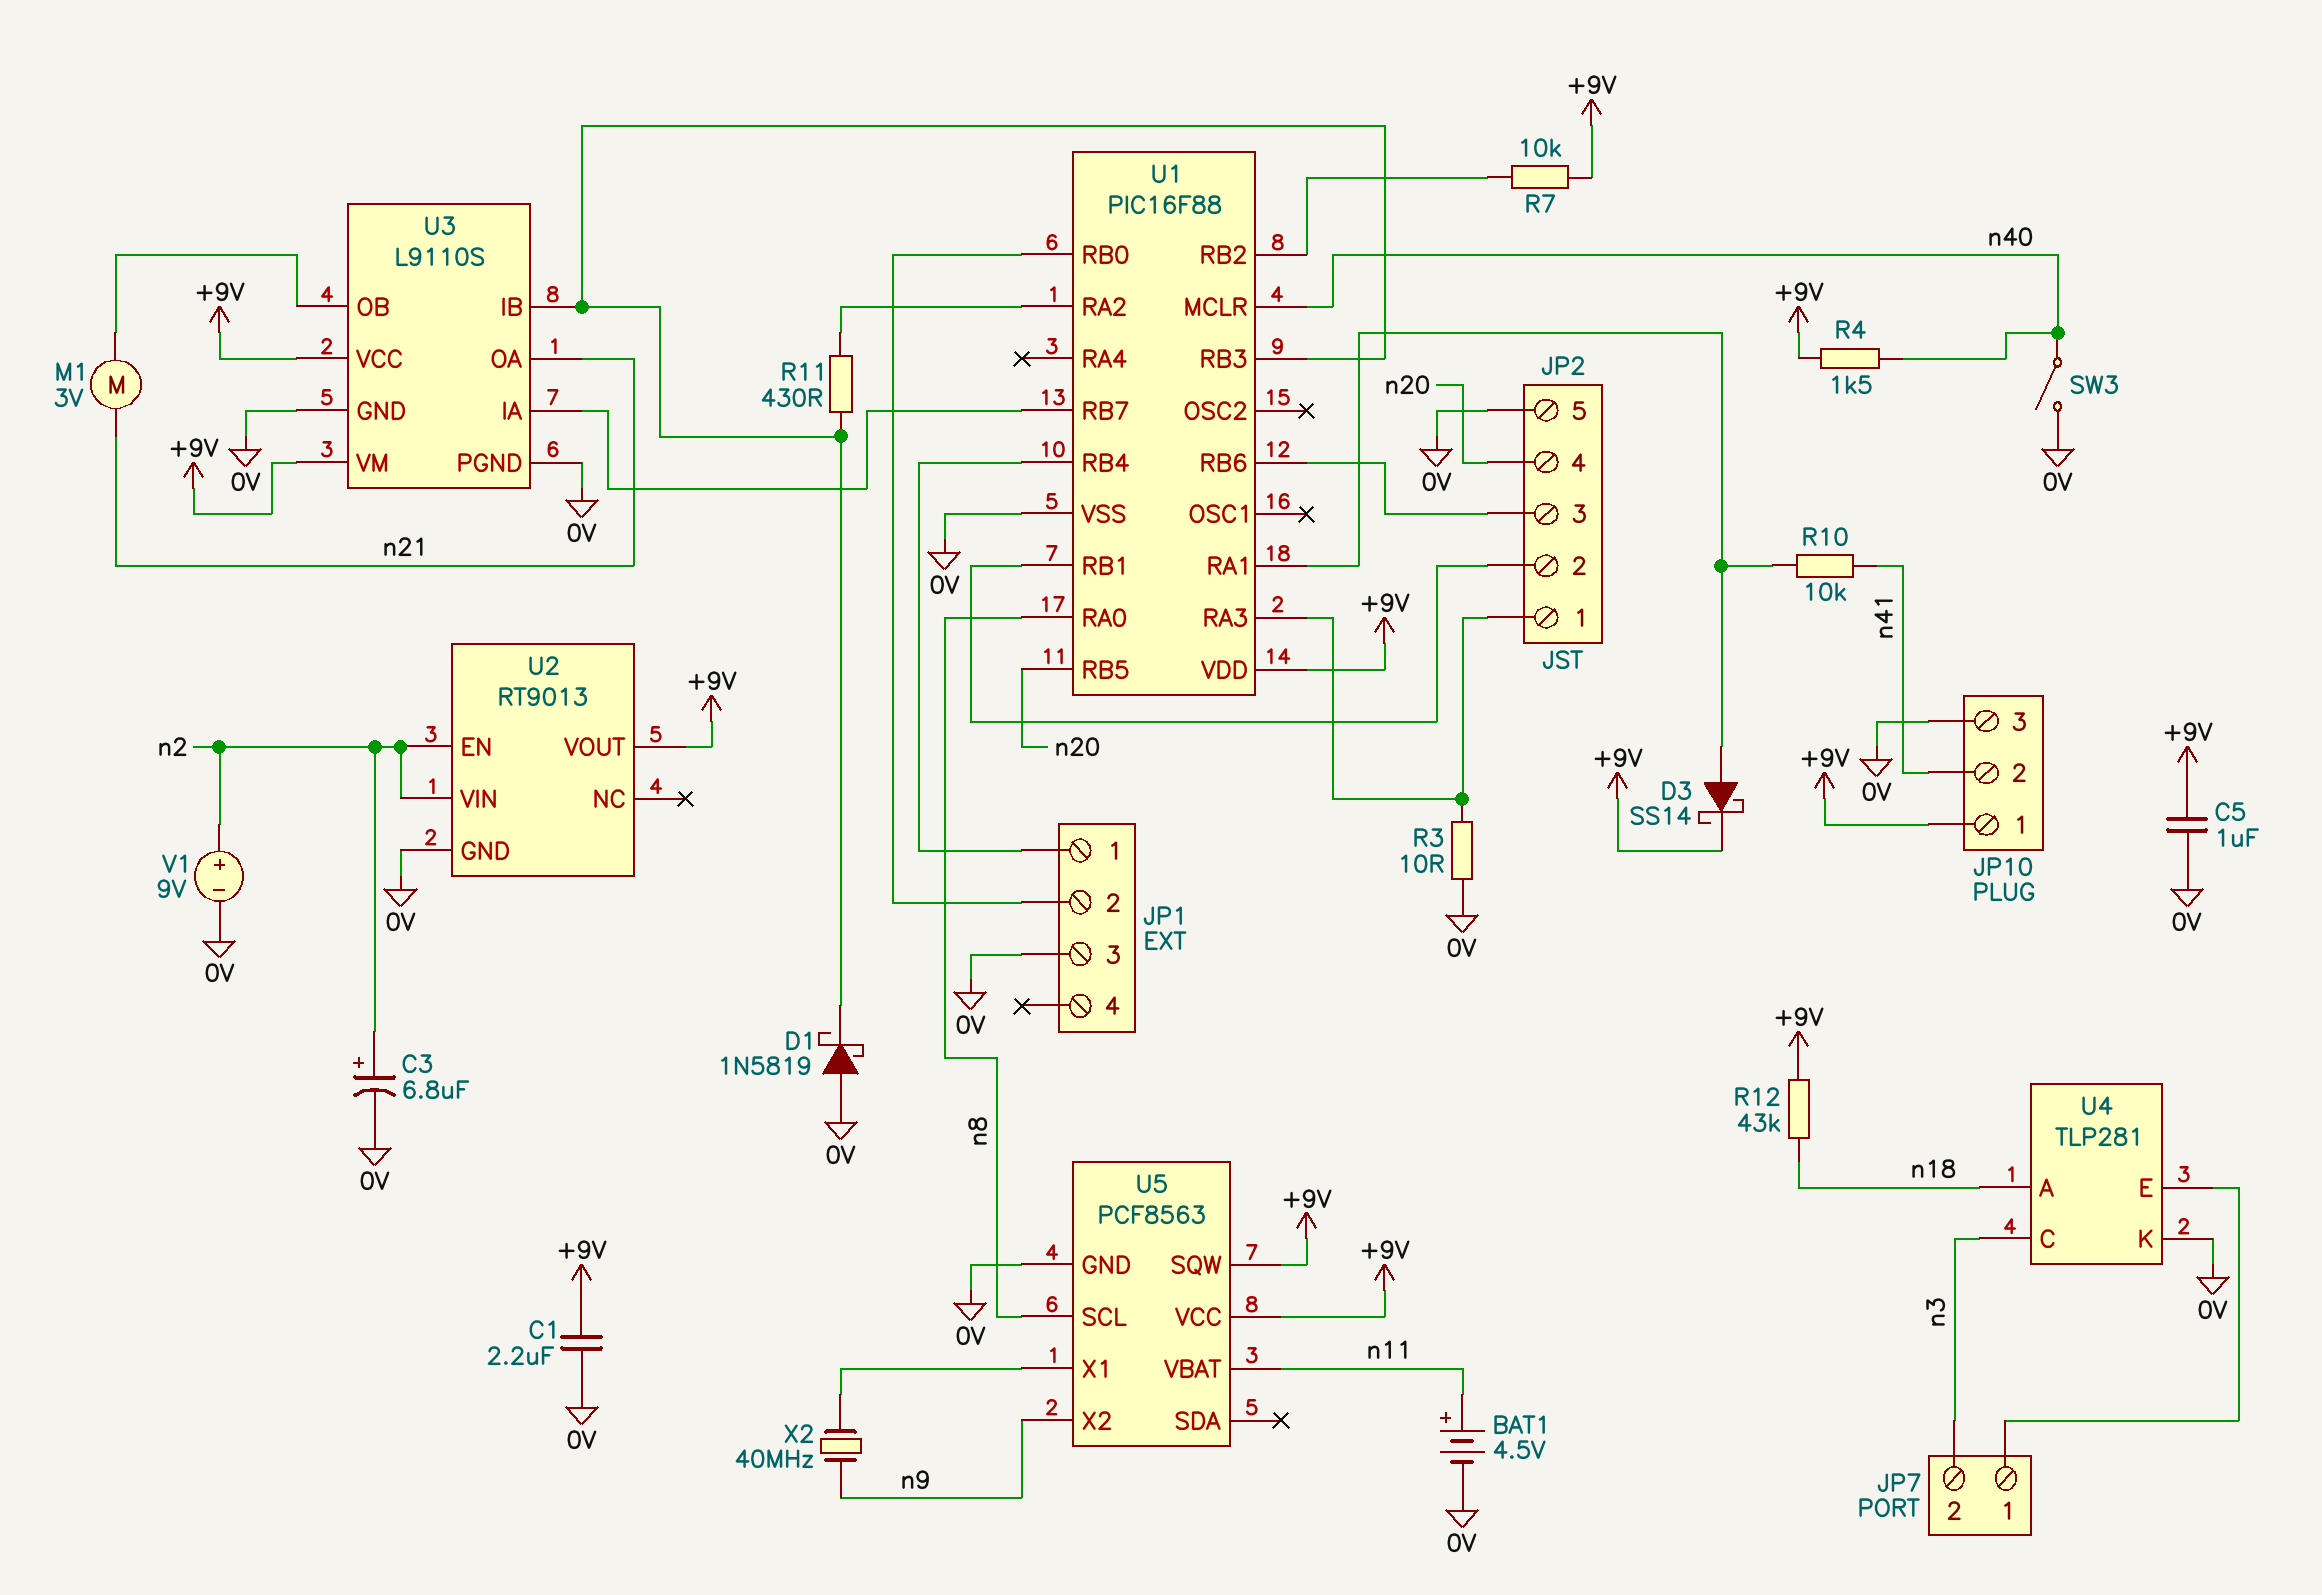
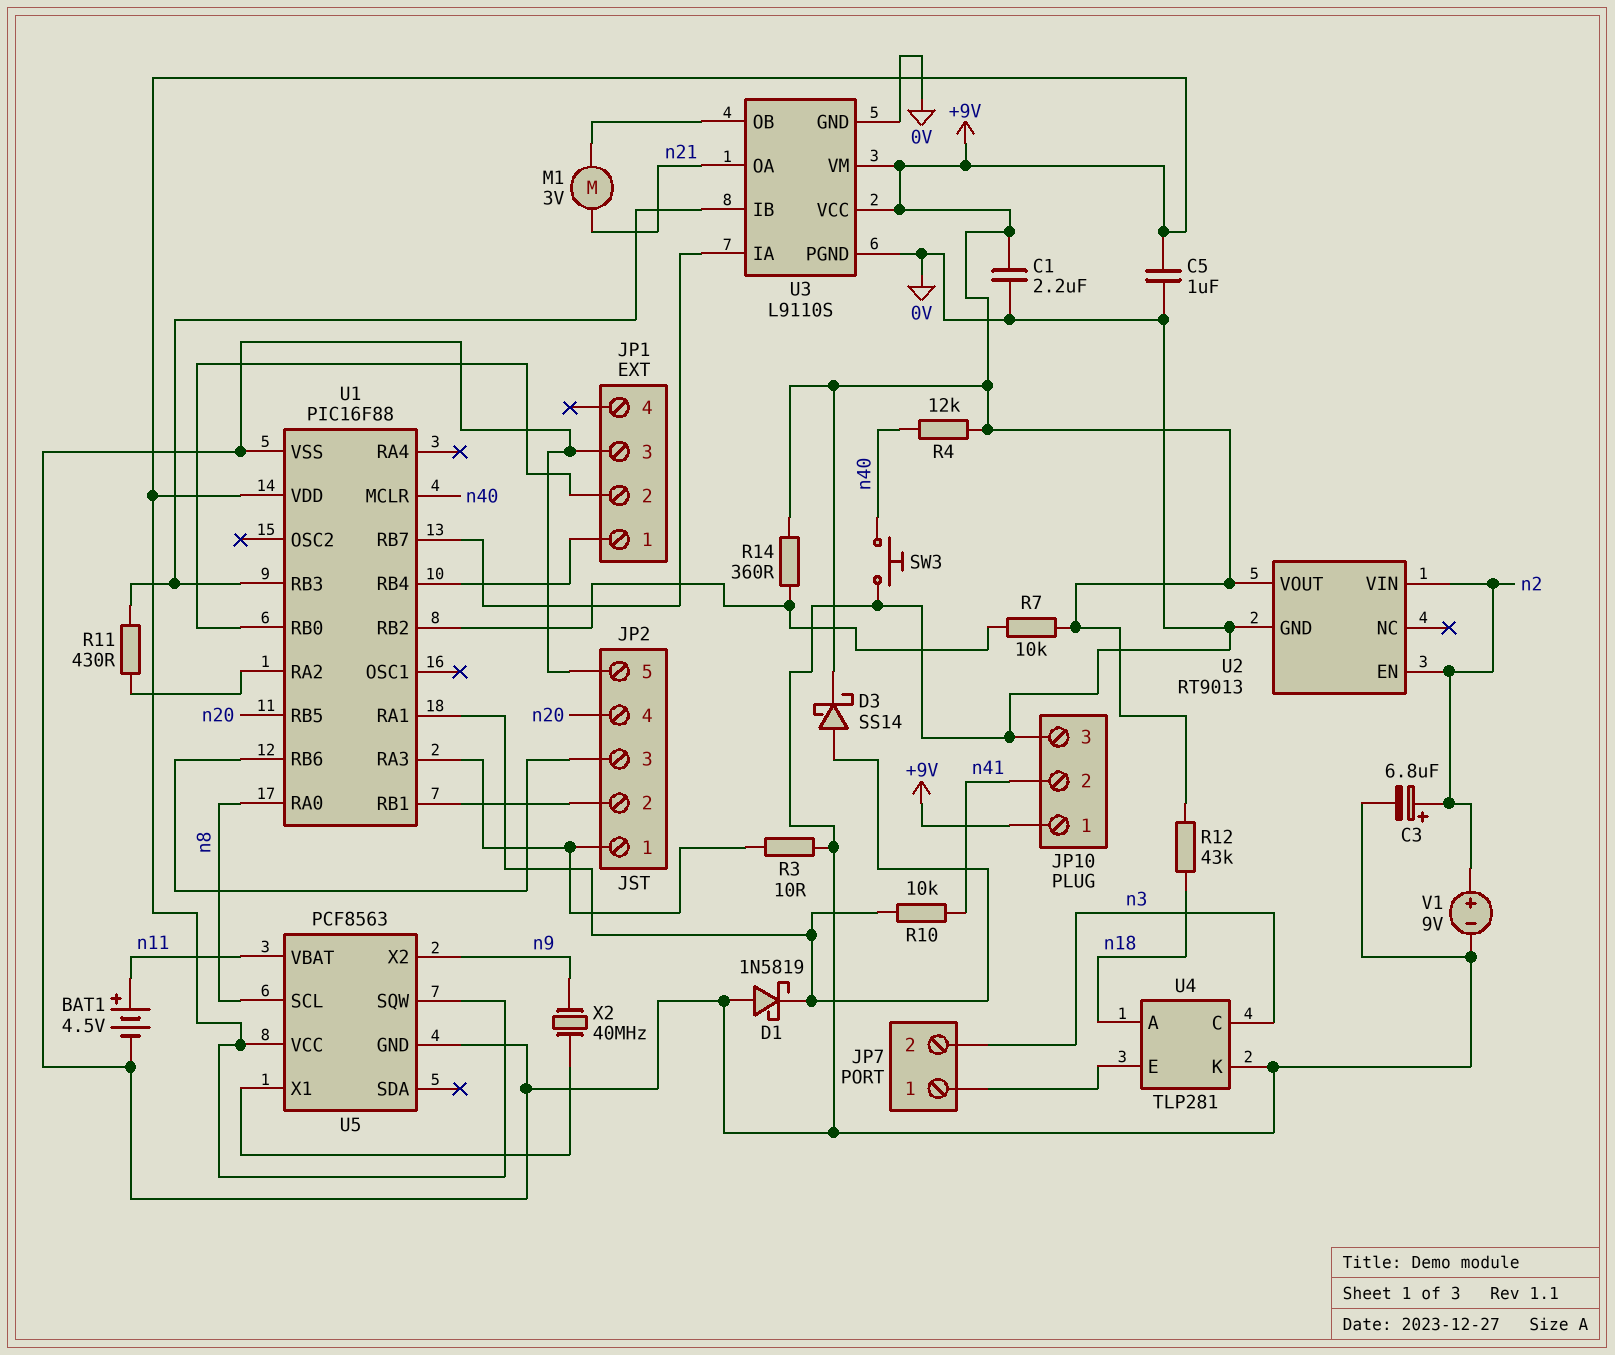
D1: schottky 1N5819 (A 0V, K U1/RB3) -> schottky 1N5819 (A 0V, K U1/RA1)
R4: 1.5k (+9V, n40) -> 12k (+9V, n40)
R14: none -> 360 (+9V, U1/RB2)
SW3: switch (0V, n40) -> button (0V, n40)

